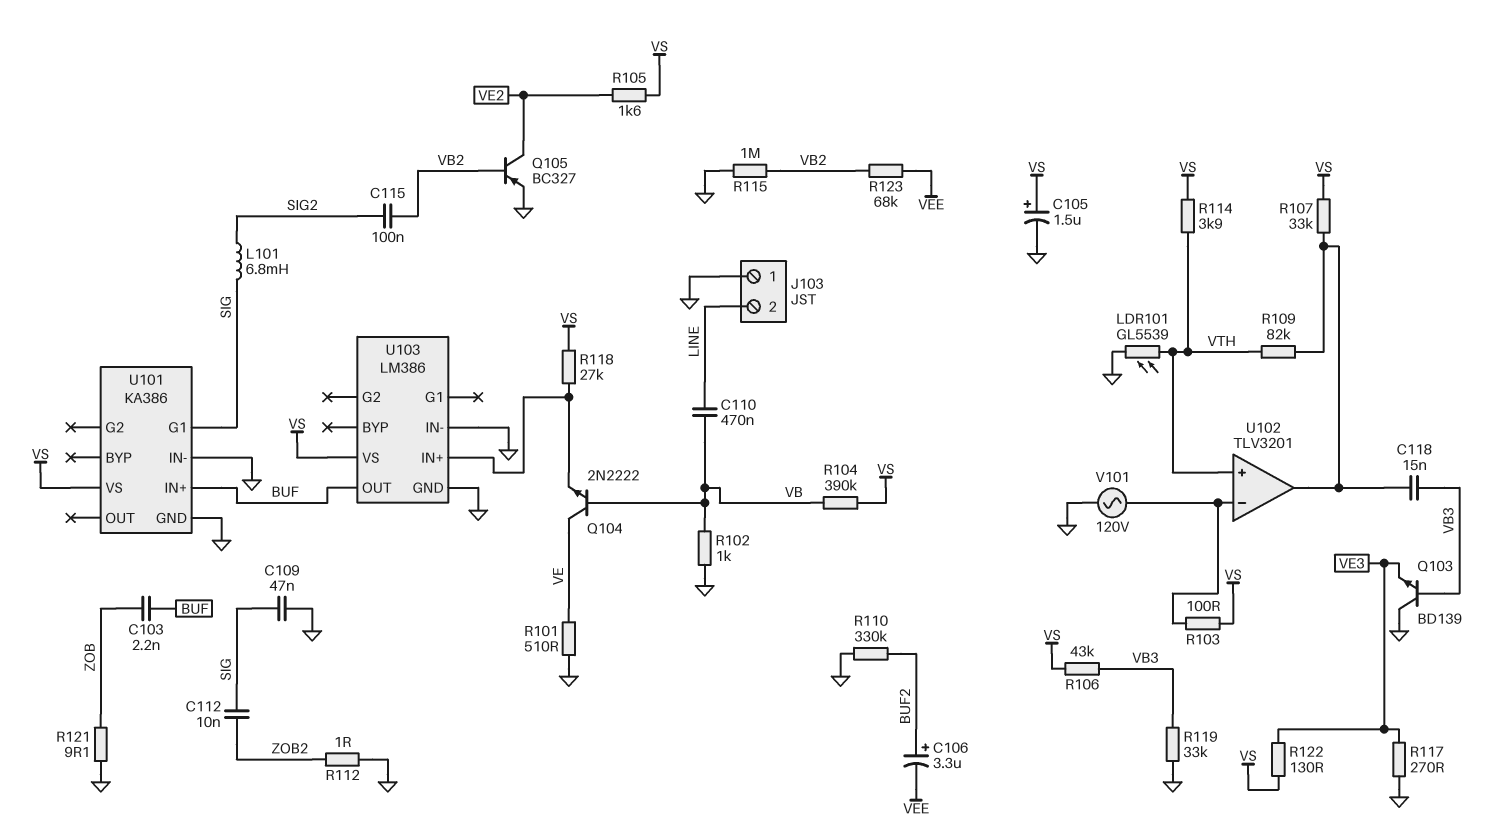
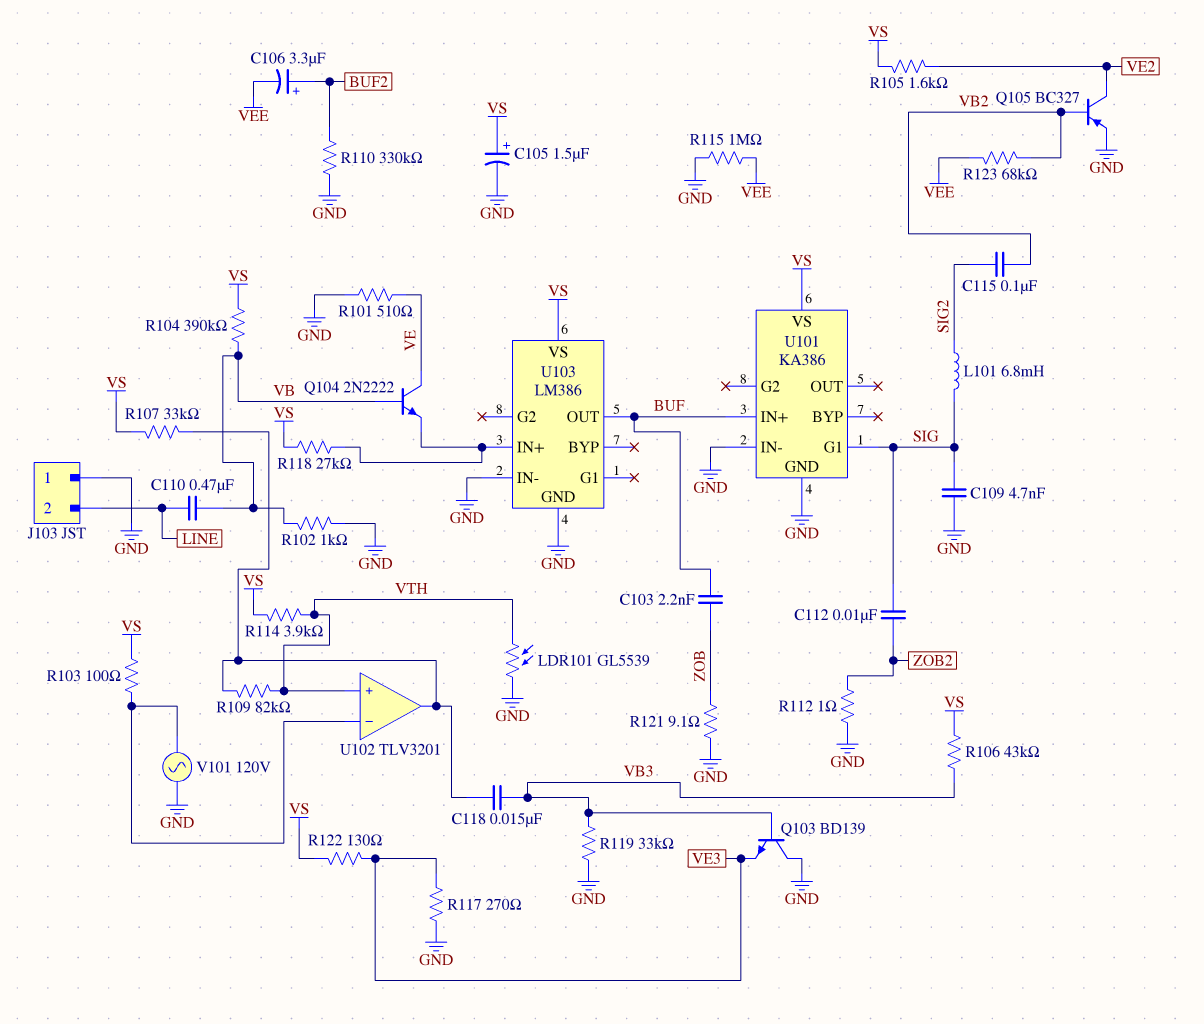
C109: 47nF (GND, SIG) -> 4.7nF (GND, SIG)
R115: 1M (GND, VB2) -> 1M (GND, VEE)

